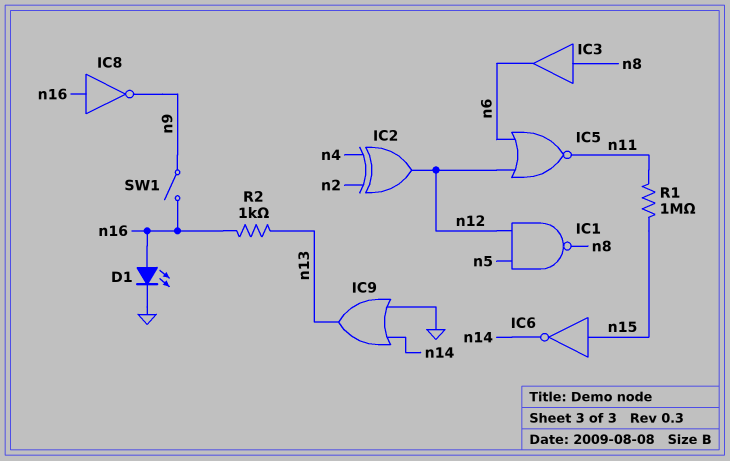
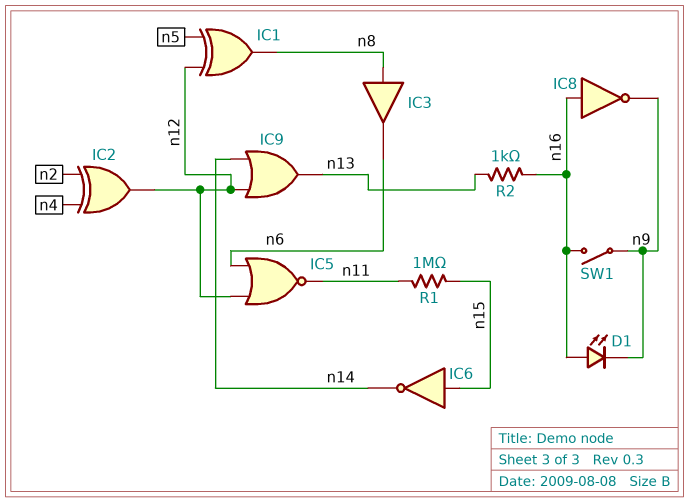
D1: LED (A n16, K GND) -> LED (A n16, K n9)
IC1: NAND (in n5, in n12, out n8) -> XOR (in n5, in n12, out n8)
IC9: OR (in GND, in n14, out n13) -> OR (in n12, in n14, out n13)

